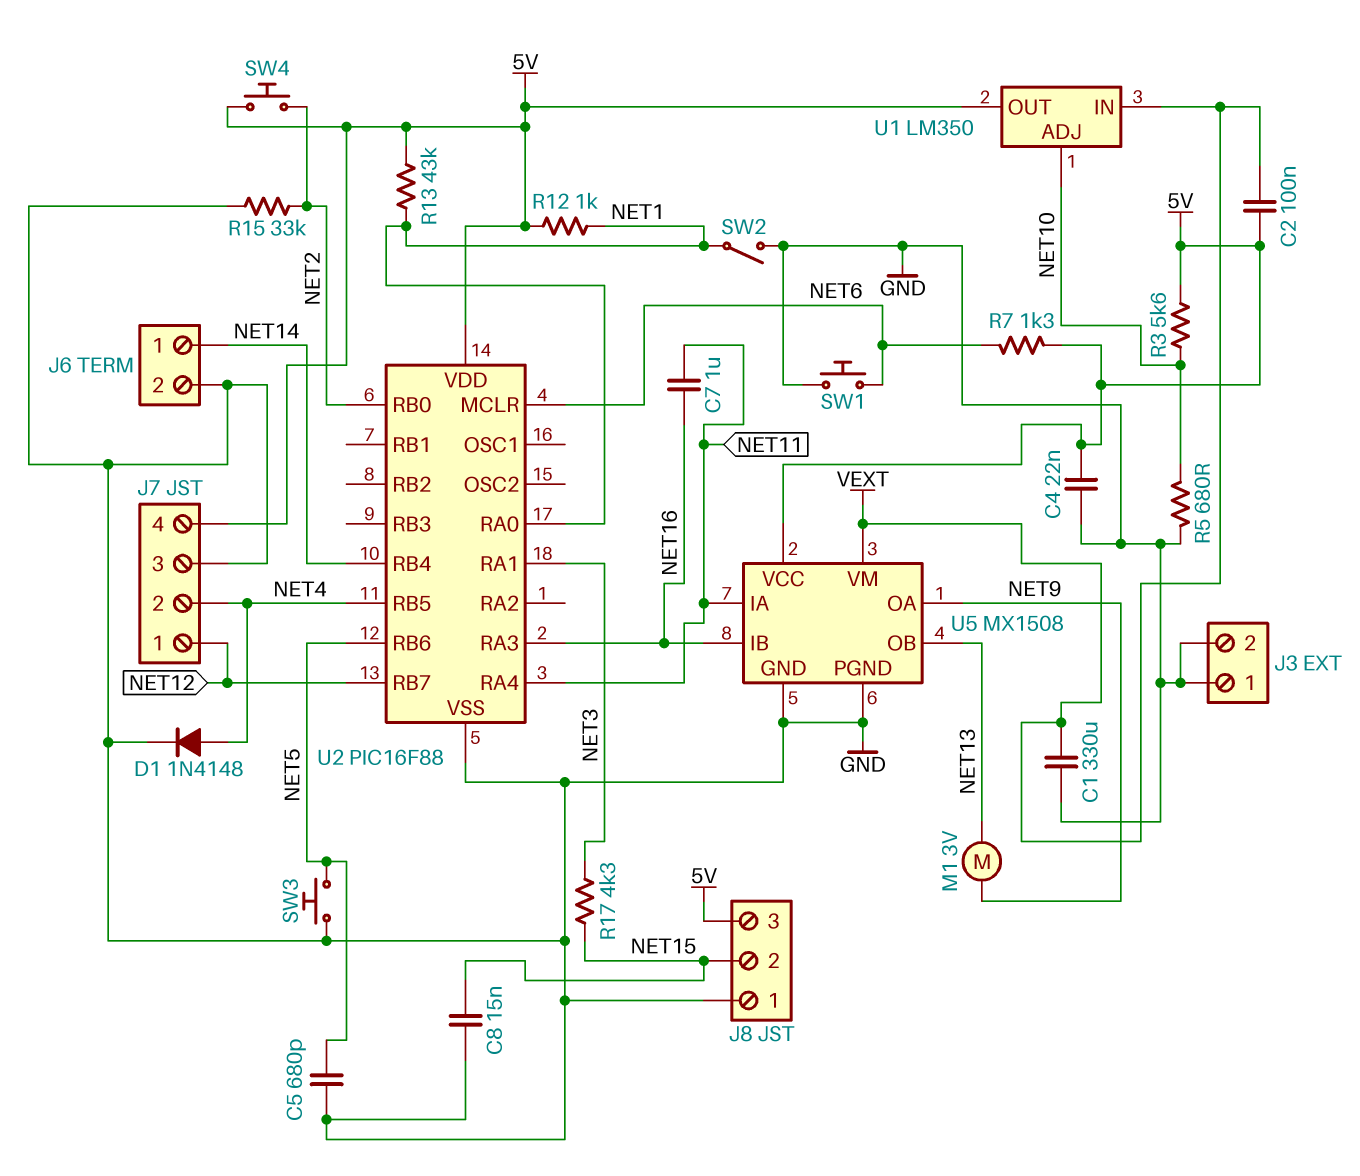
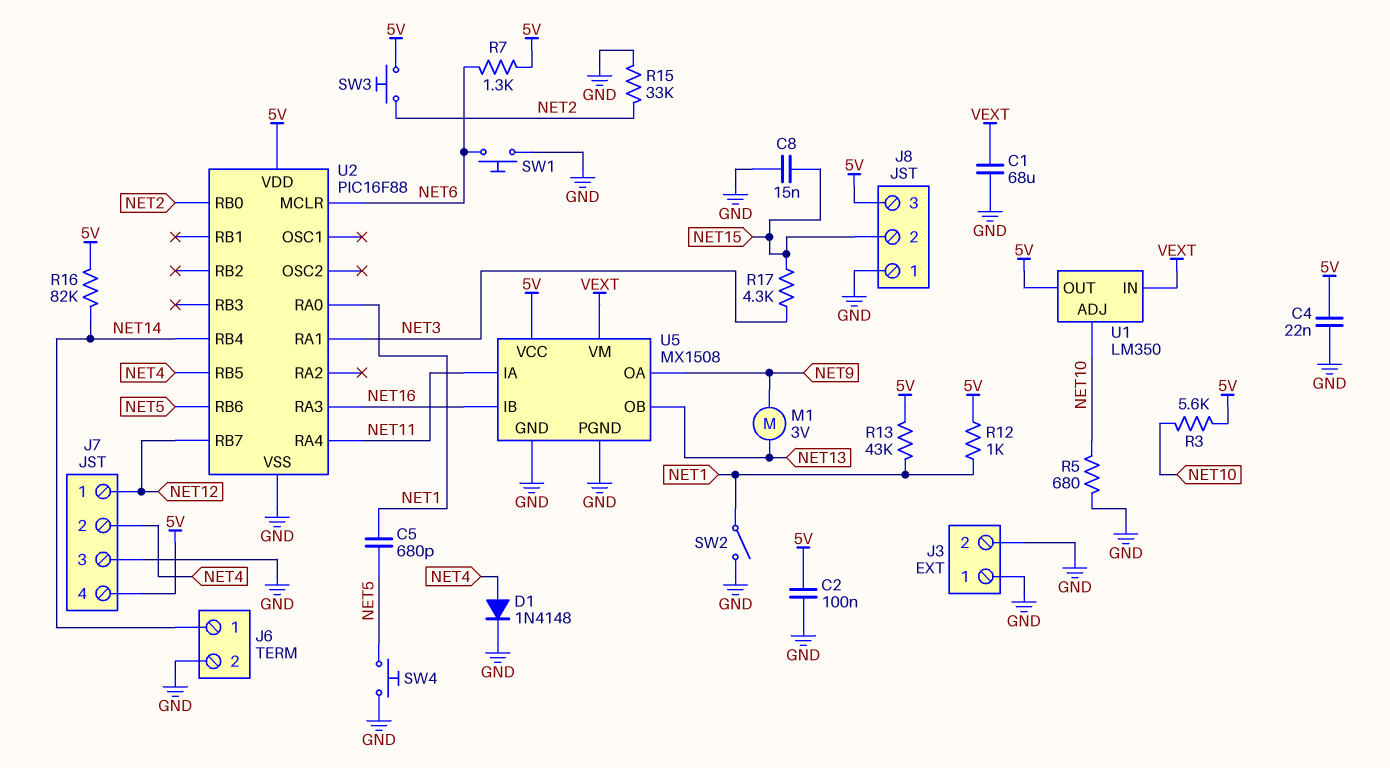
C1: 330uF (GND, VEXT) -> 68uF (GND, VEXT)
C2: 100nF (5V, VEXT) -> 100nF (5V, GND)
C5: 680pF (GND, NET5) -> 680pF (NET1, NET5)
C7: 1uF (NET11, NET16) -> none
R16: none -> 82k (5V, NET14)
SW3: button (GND, NET5) -> button (5V, NET2)
SW4: button (5V, NET2) -> button (GND, NET5)

